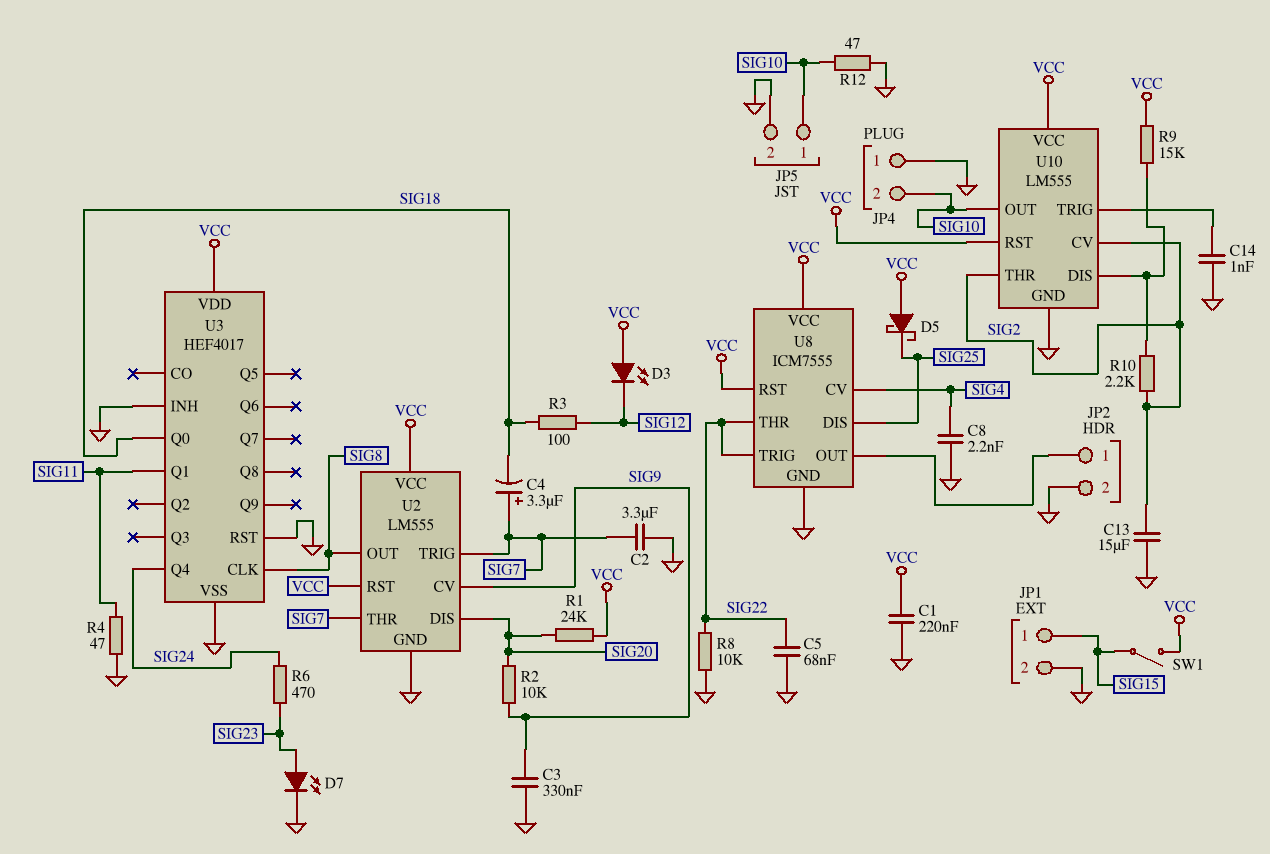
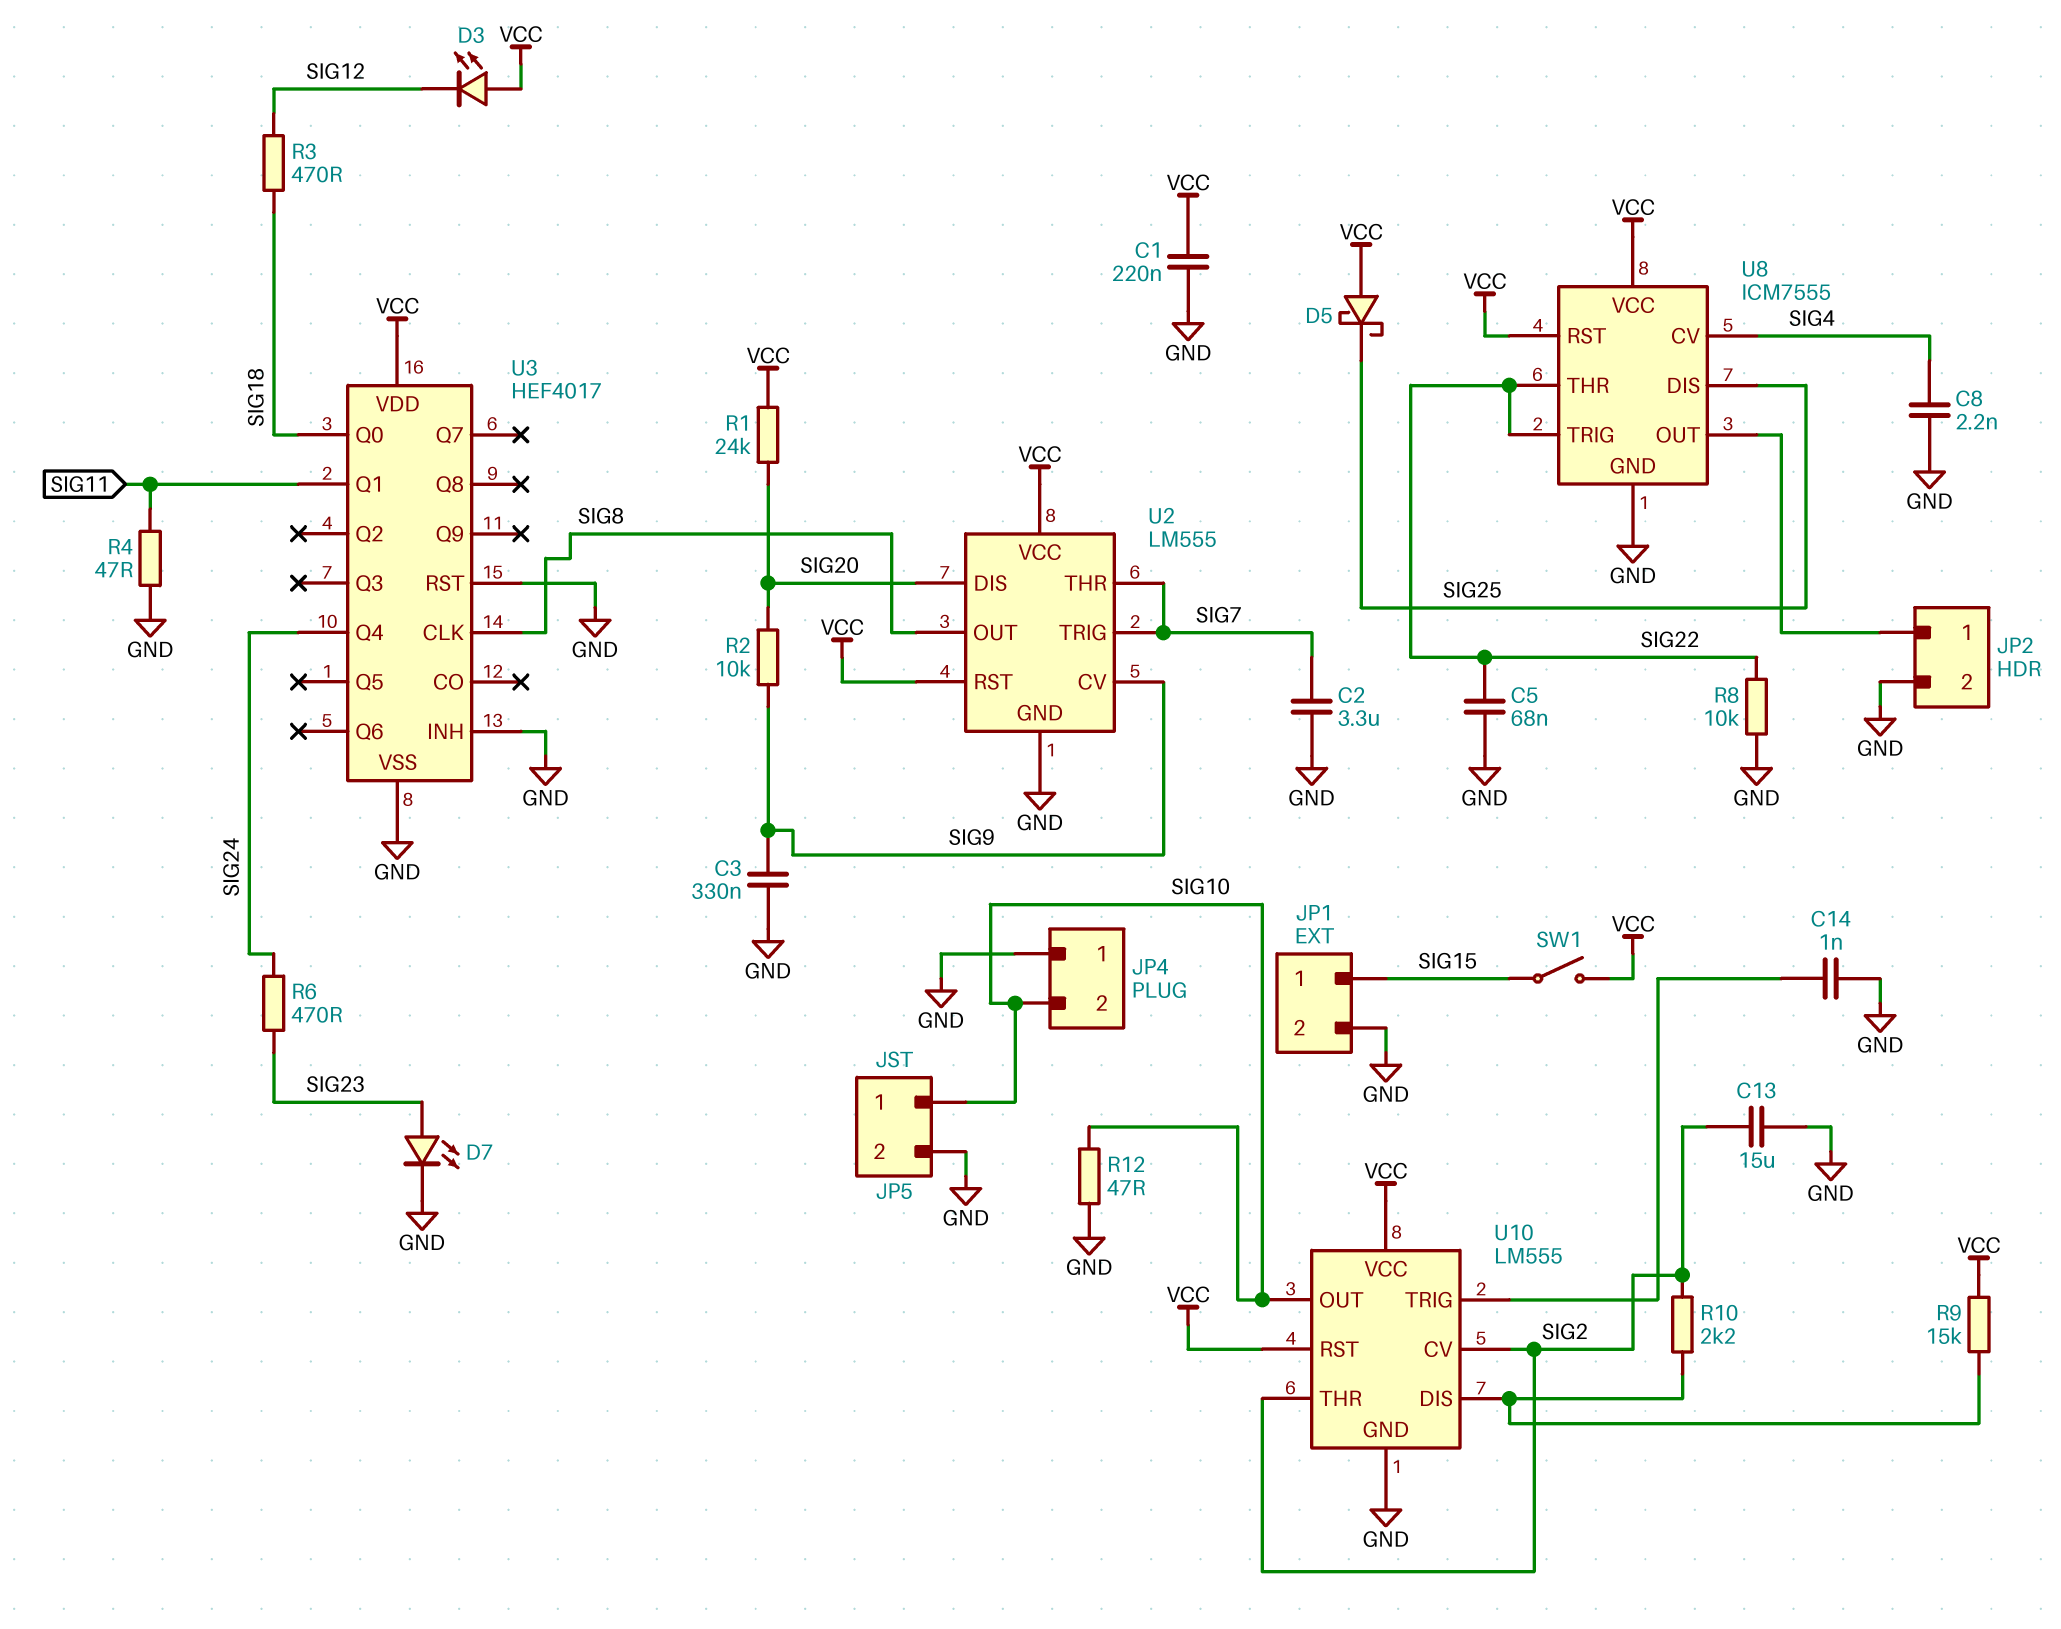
C4: 3.3uF (plus SIG7, minus SIG18) -> none
R3: 100 (SIG12, SIG18) -> 470 (SIG12, SIG18)

